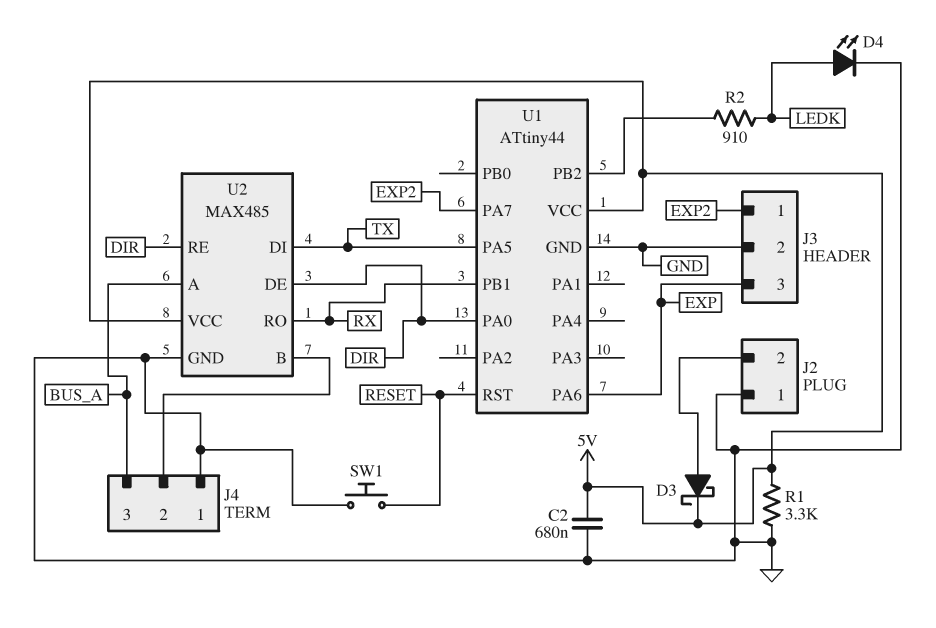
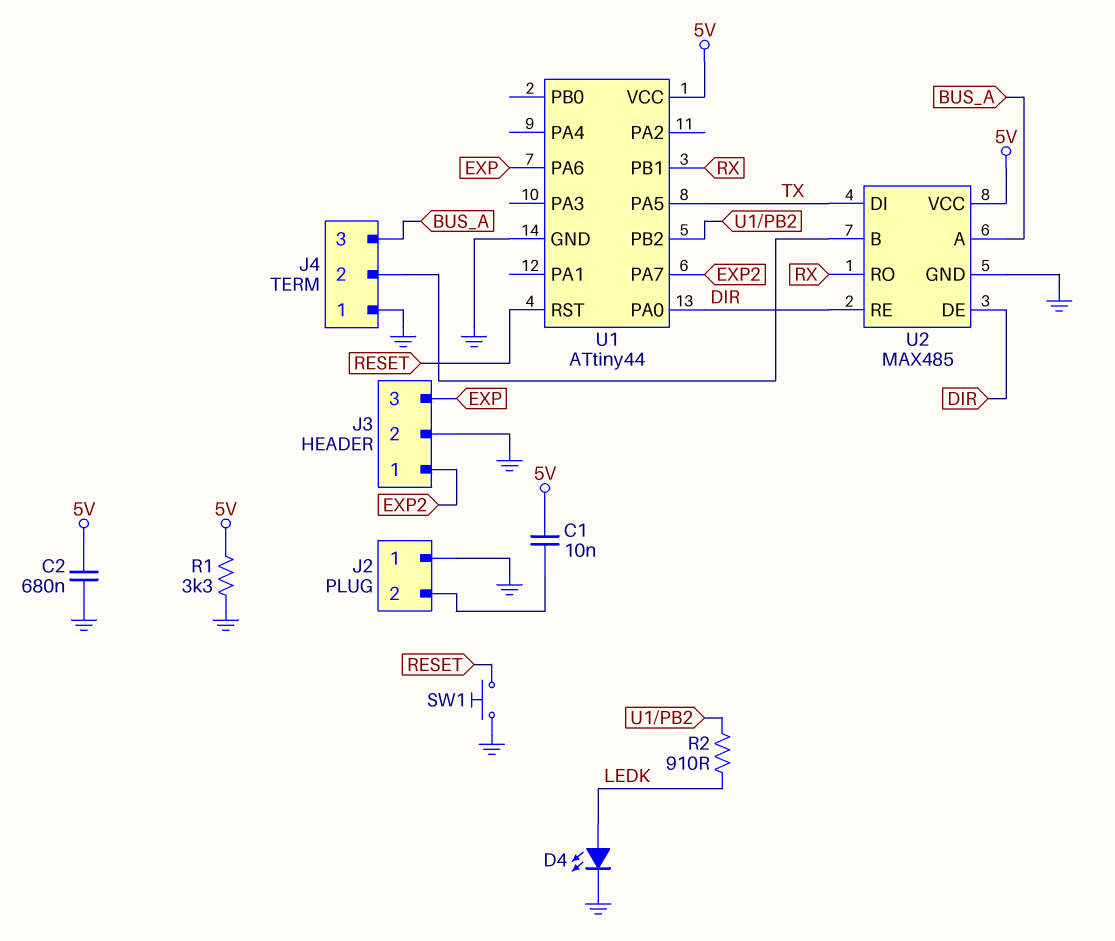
C1: none -> 10nF (5V, J2/2)
D3: schottky (A J2/2, K 5V) -> none

